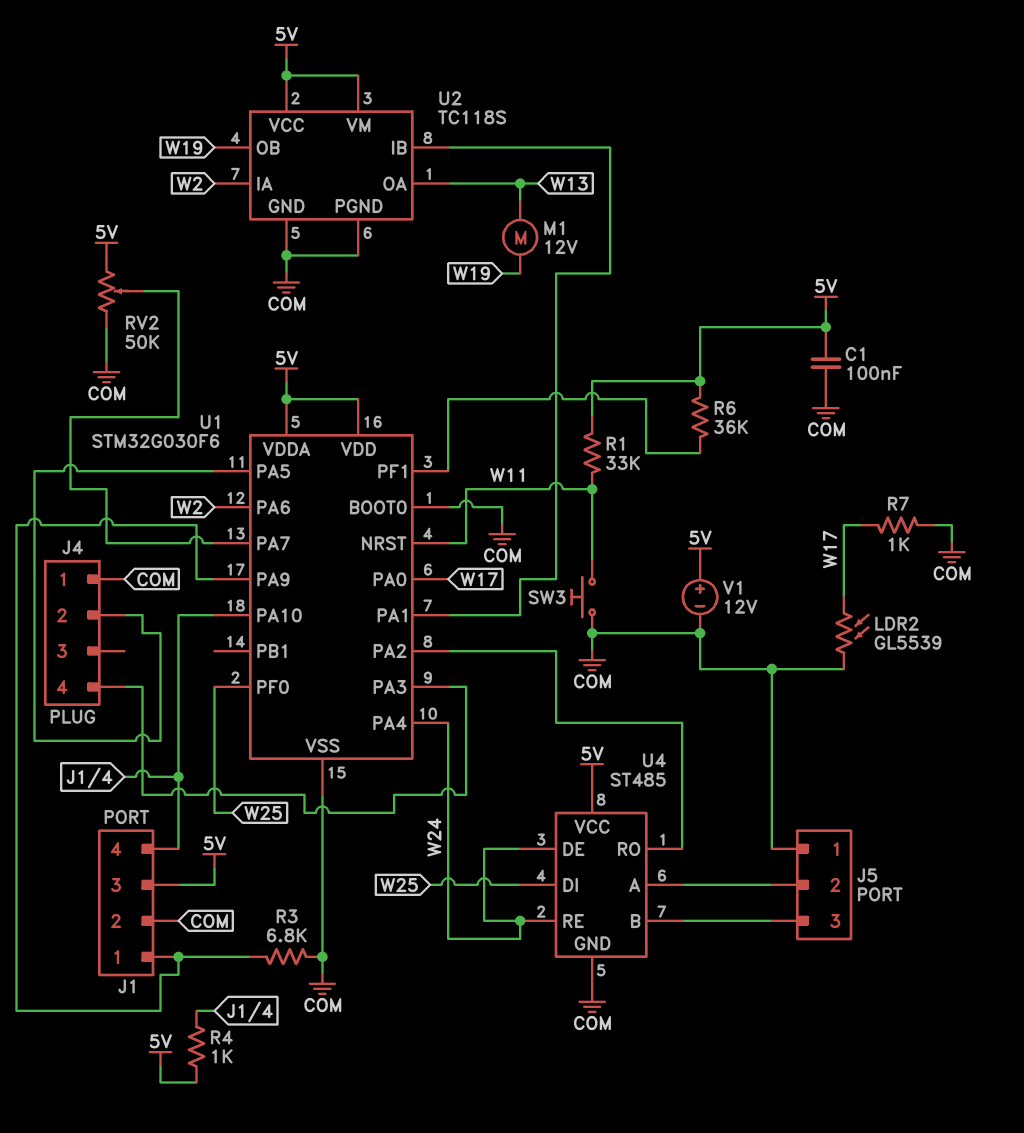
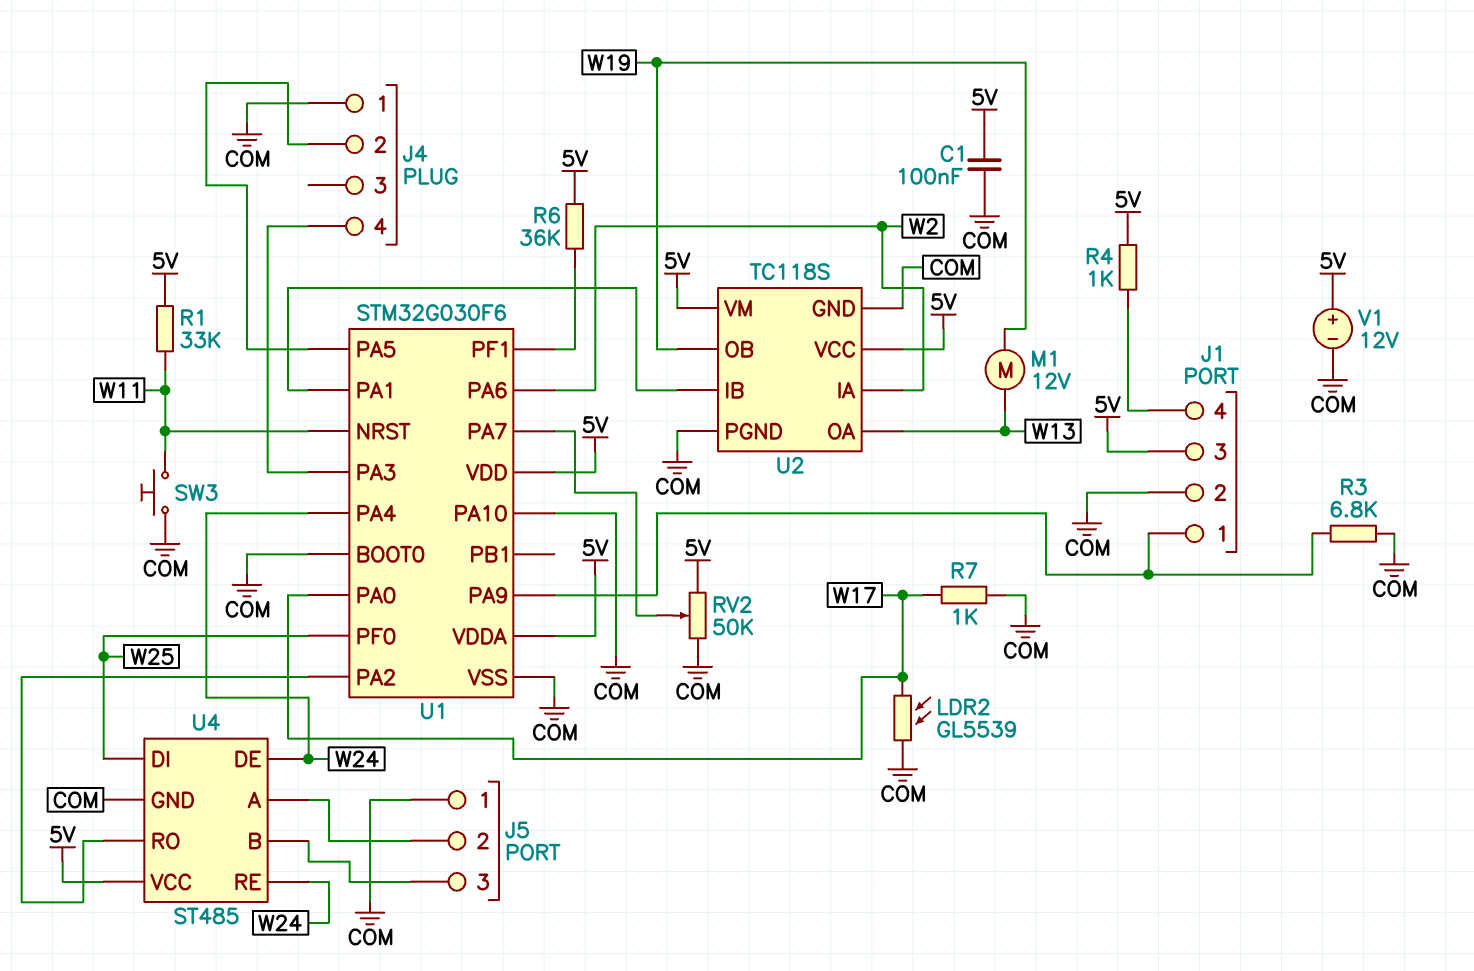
U1 pin PA10: J1/4 -> COM

